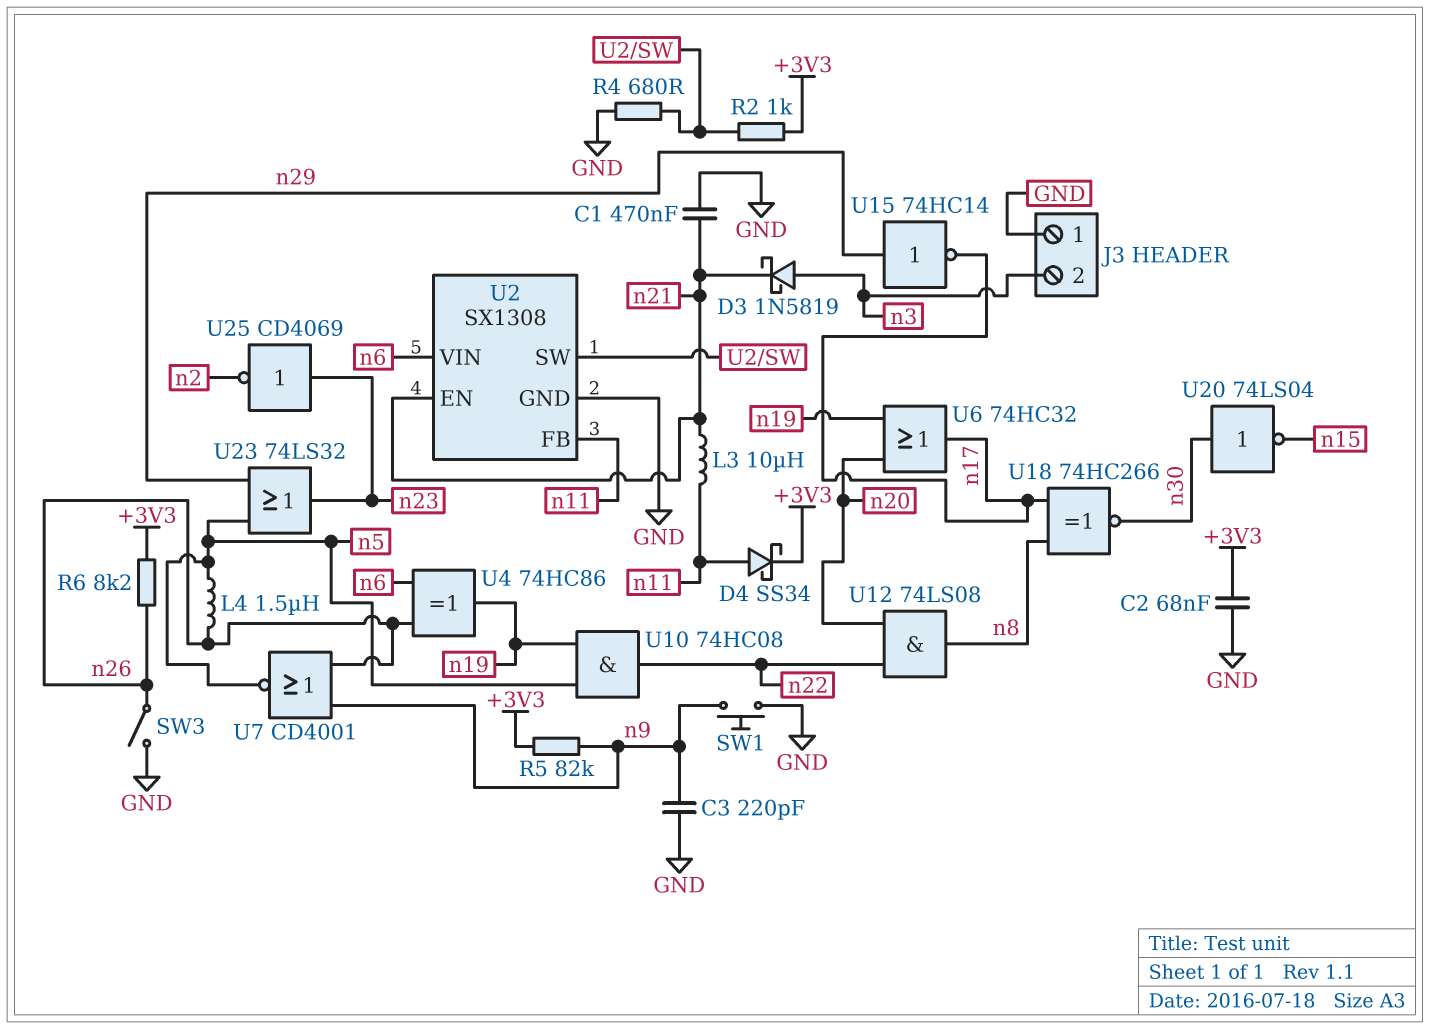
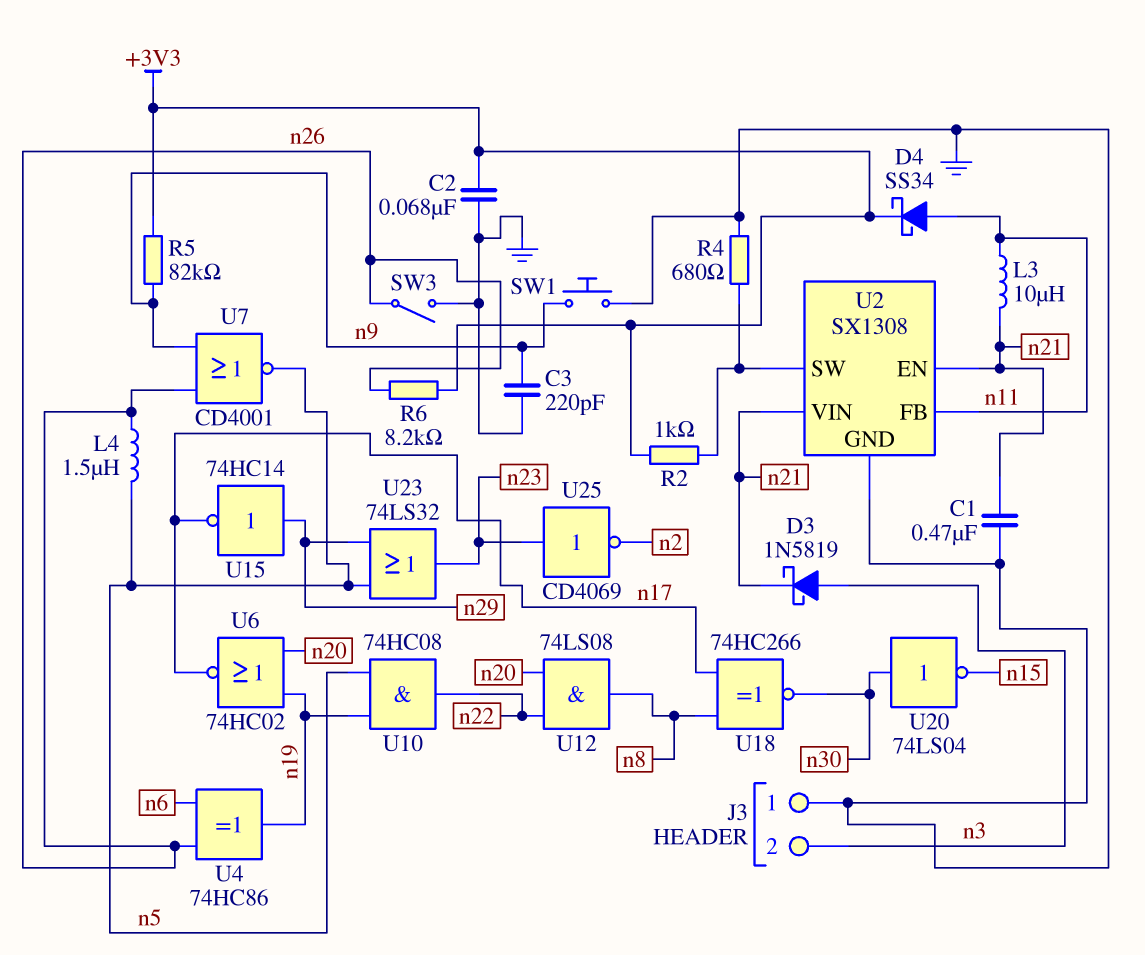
U2 pin VIN: n6 -> n21
U6: OR 74HC32 (in n19, in n20, out n17) -> NOR 74HC02 (in n19, in n20, out n17)

